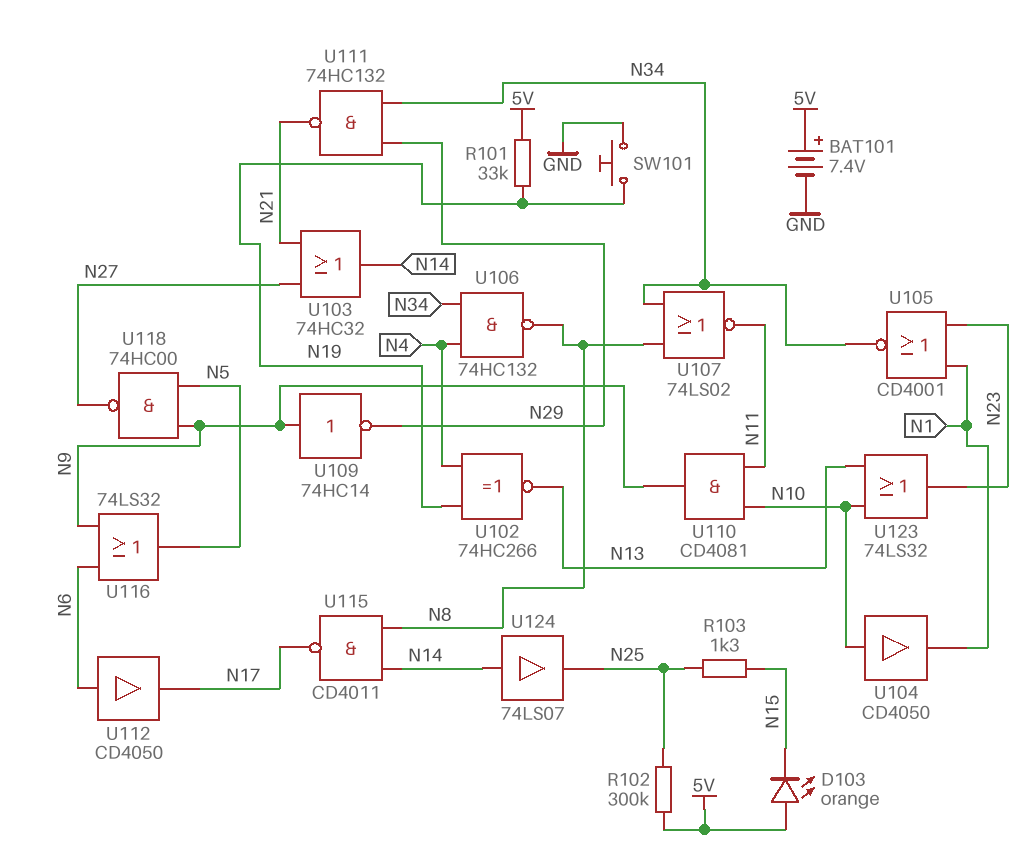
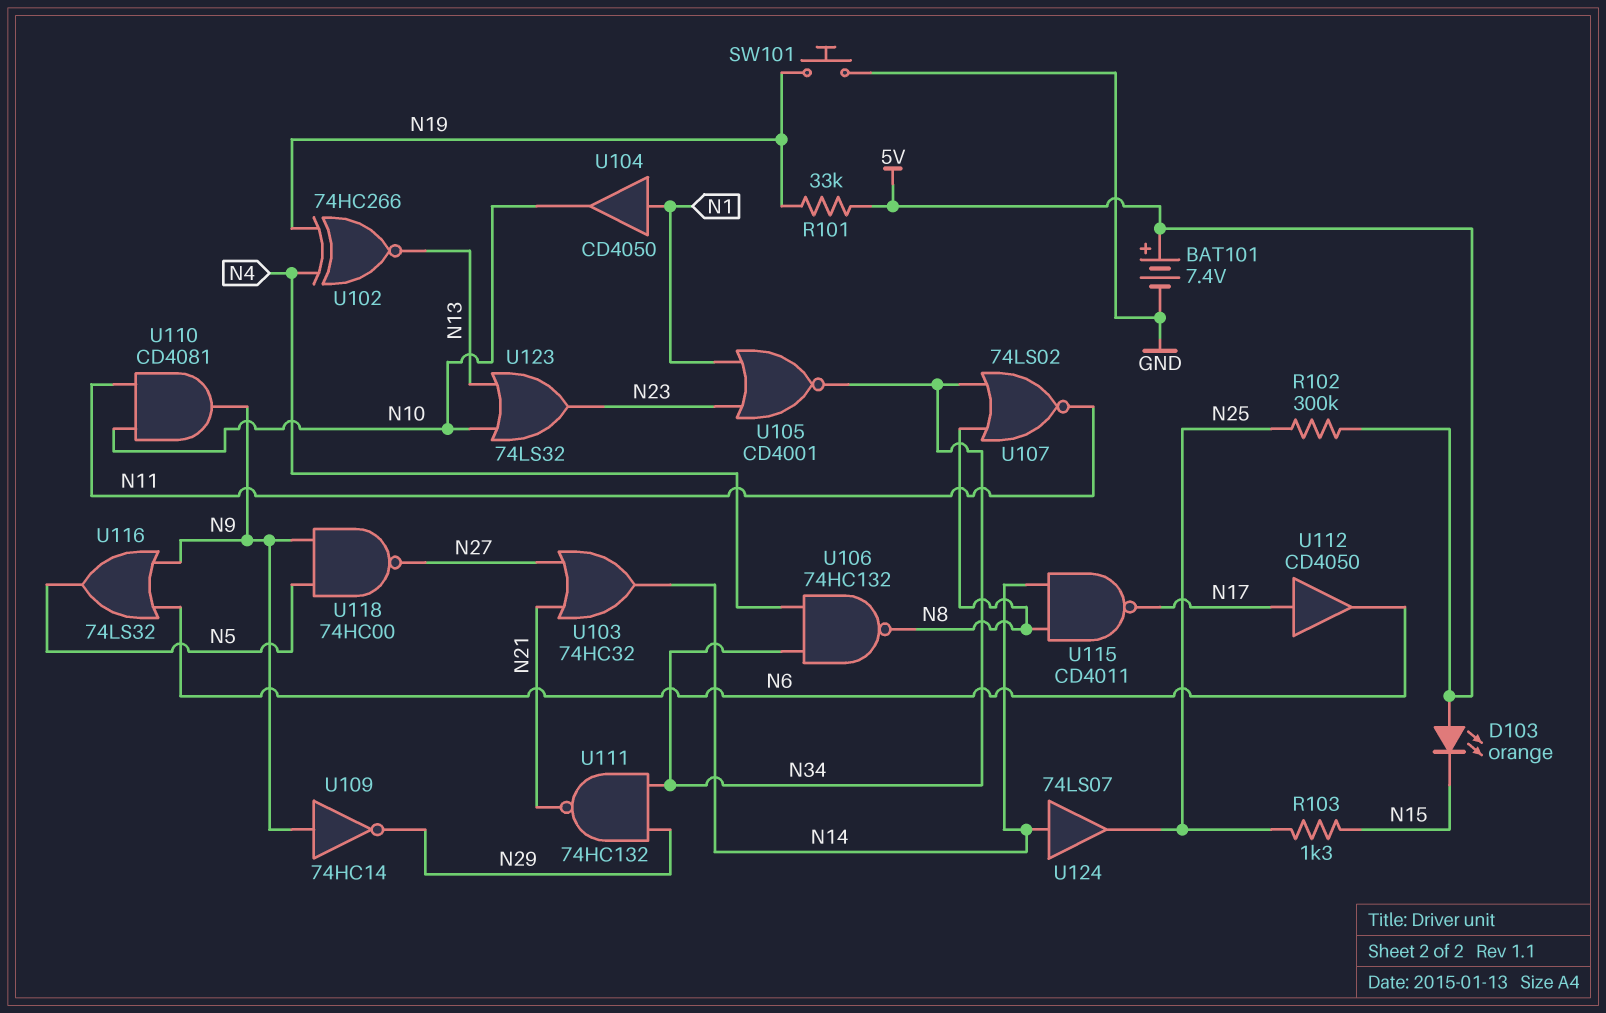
U104: buffer CD4050 (in N10, out N1) -> buffer CD4050 (in N1, out N10)
U112: buffer CD4050 (in N6, out N17) -> buffer CD4050 (in N17, out N6)

